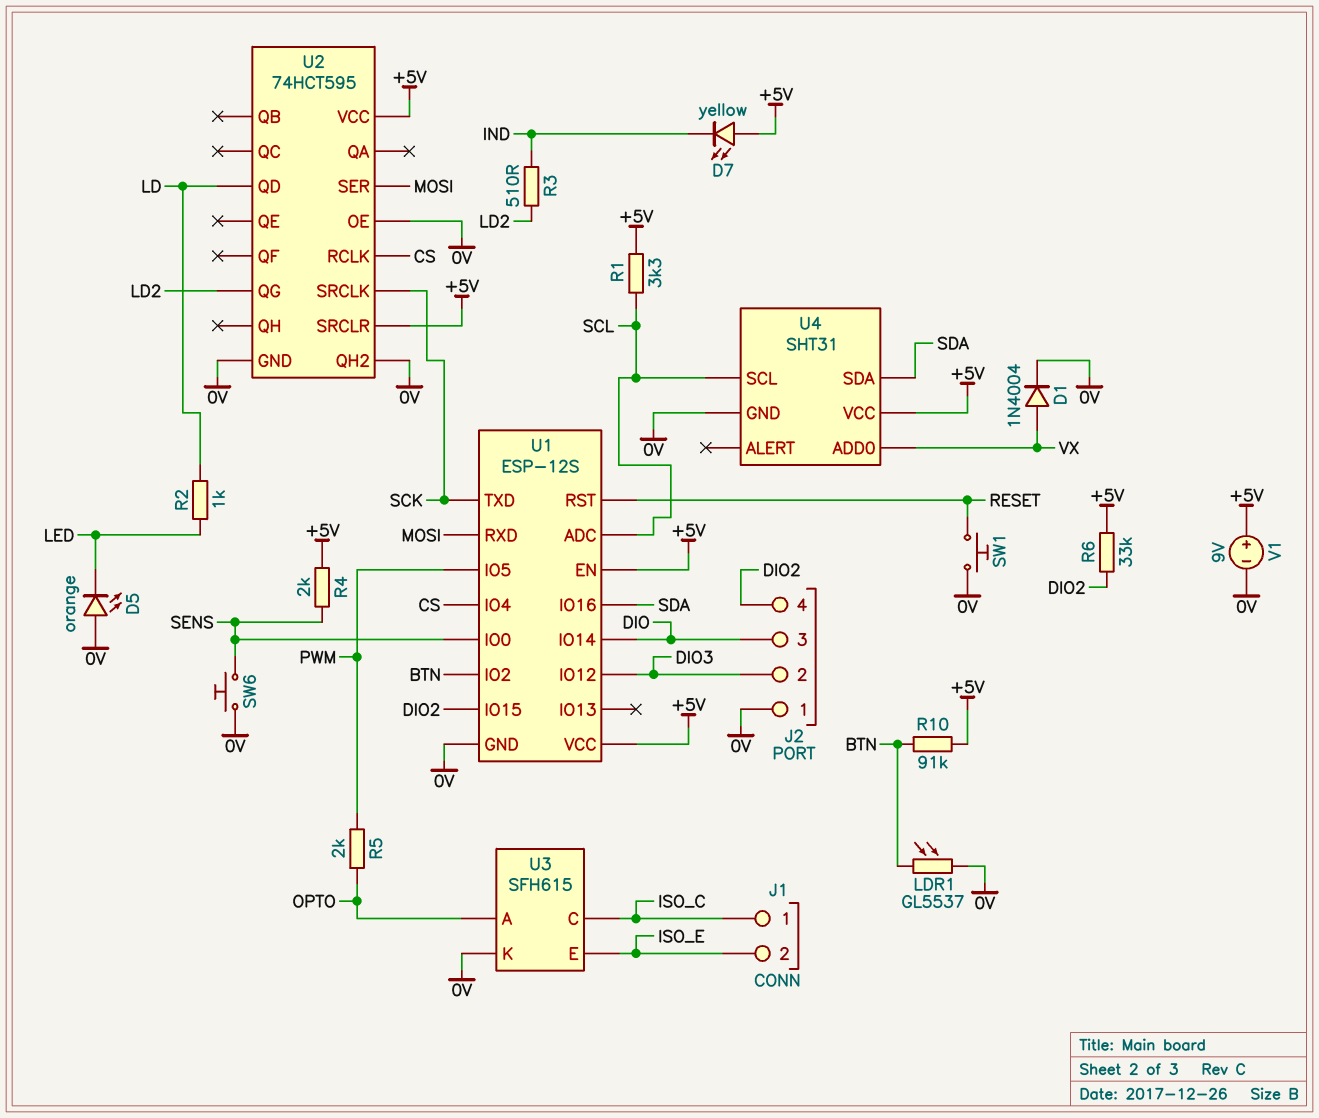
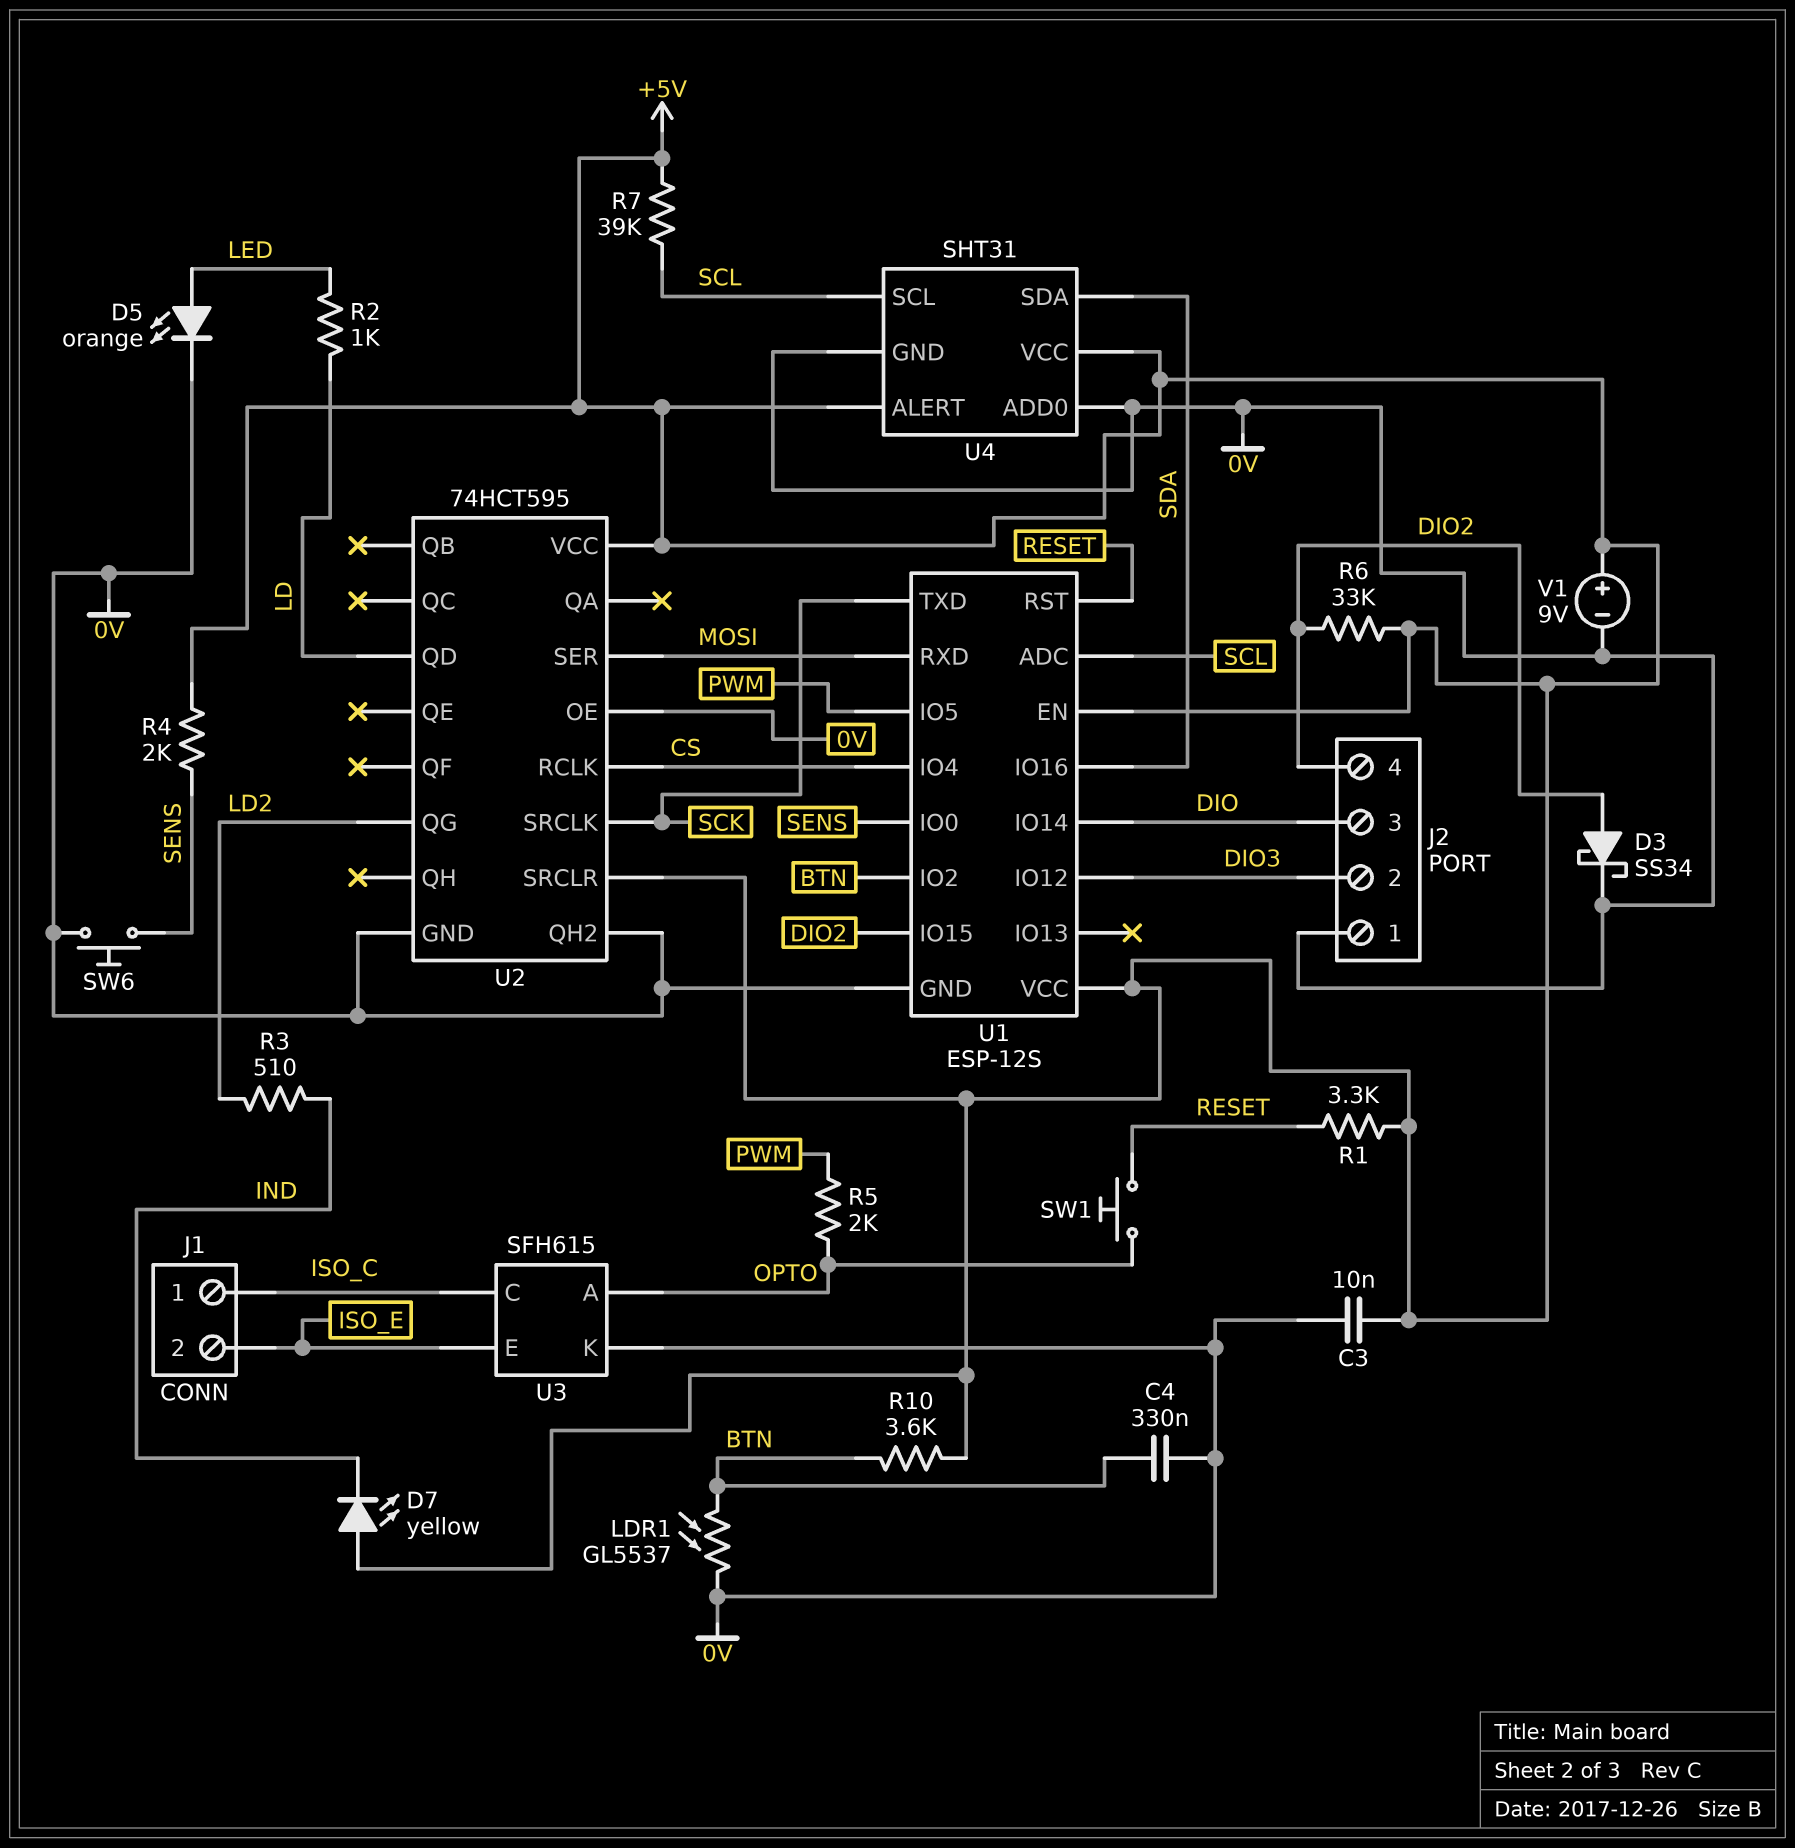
C3: none -> 10nF (+5V, 0V)
C4: none -> 330nF (0V, BTN)
D1: diode 1N4004 (A VX, K 0V) -> none
D3: none -> schottky SS34 (A DIO2, K 0V)
D5: LED orange (A 0V, K LED) -> LED orange (A LED, K 0V)
R1: 3.3k (+5V, SCL) -> 3.3k (+5V, RESET)
R7: none -> 39k (+5V, SCL)
R10: 91k (+5V, BTN) -> 3.6k (+5V, BTN)
SW1: button (0V, RESET) -> button (OPTO, RESET)
U4 pin ADD0: VX -> 0V
U4 pin ALERT: none -> +5V

